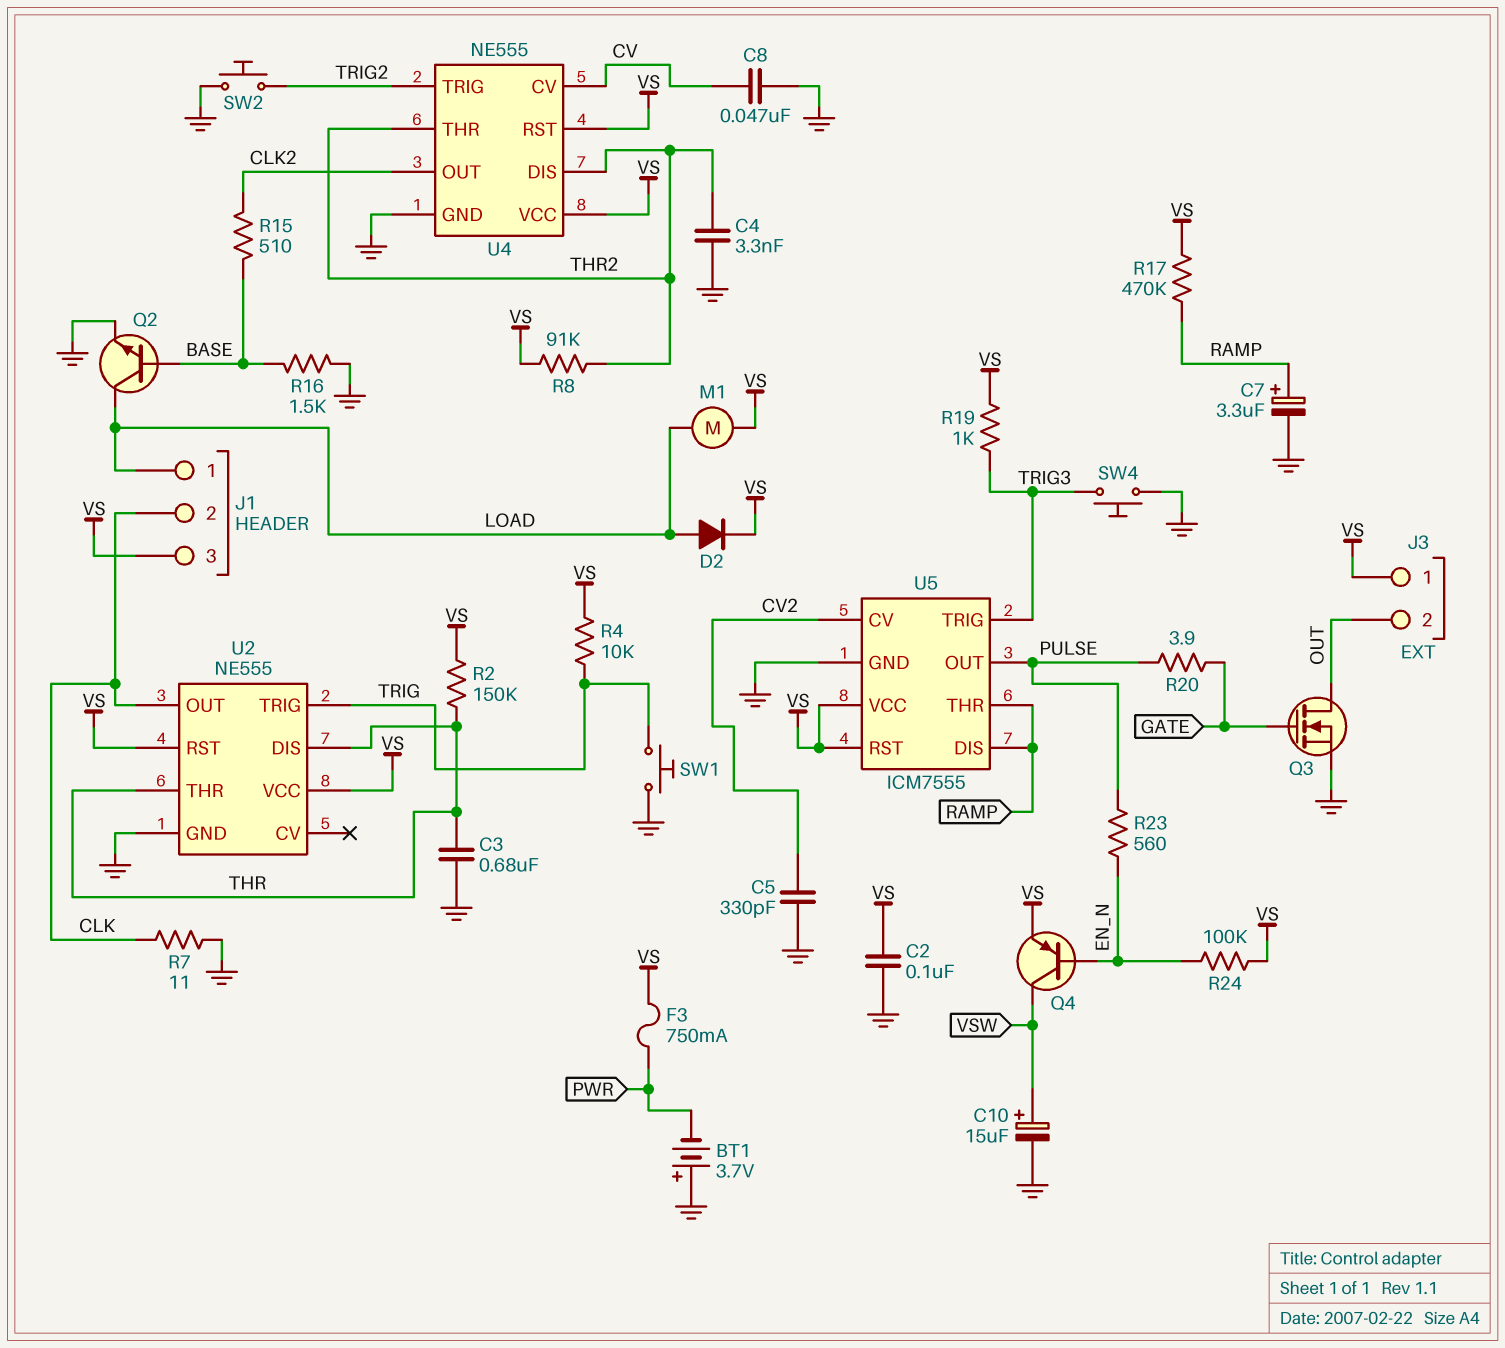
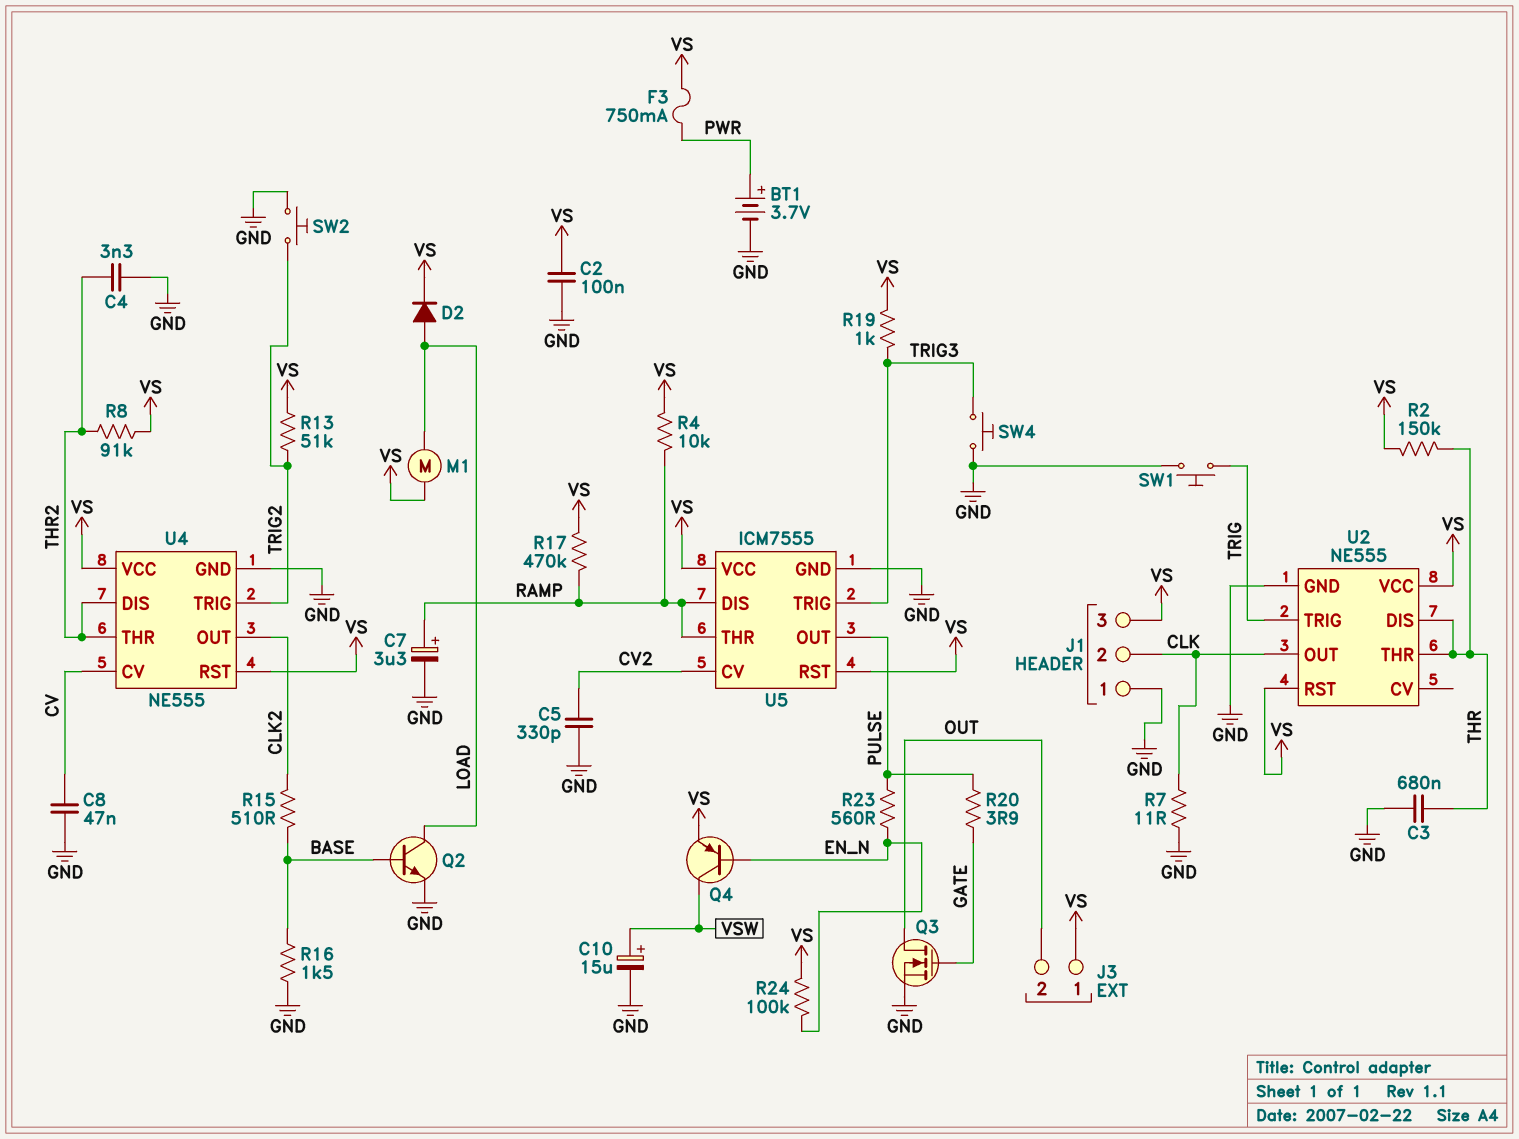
BT1: 3.7V (plus GND, minus PWR) -> 3.7V (plus PWR, minus GND)
J1 pin 1: LOAD -> GND
R4: 10k (TRIG, VS) -> 10k (RAMP, VS)
R13: none -> 51k (TRIG2, VS)

